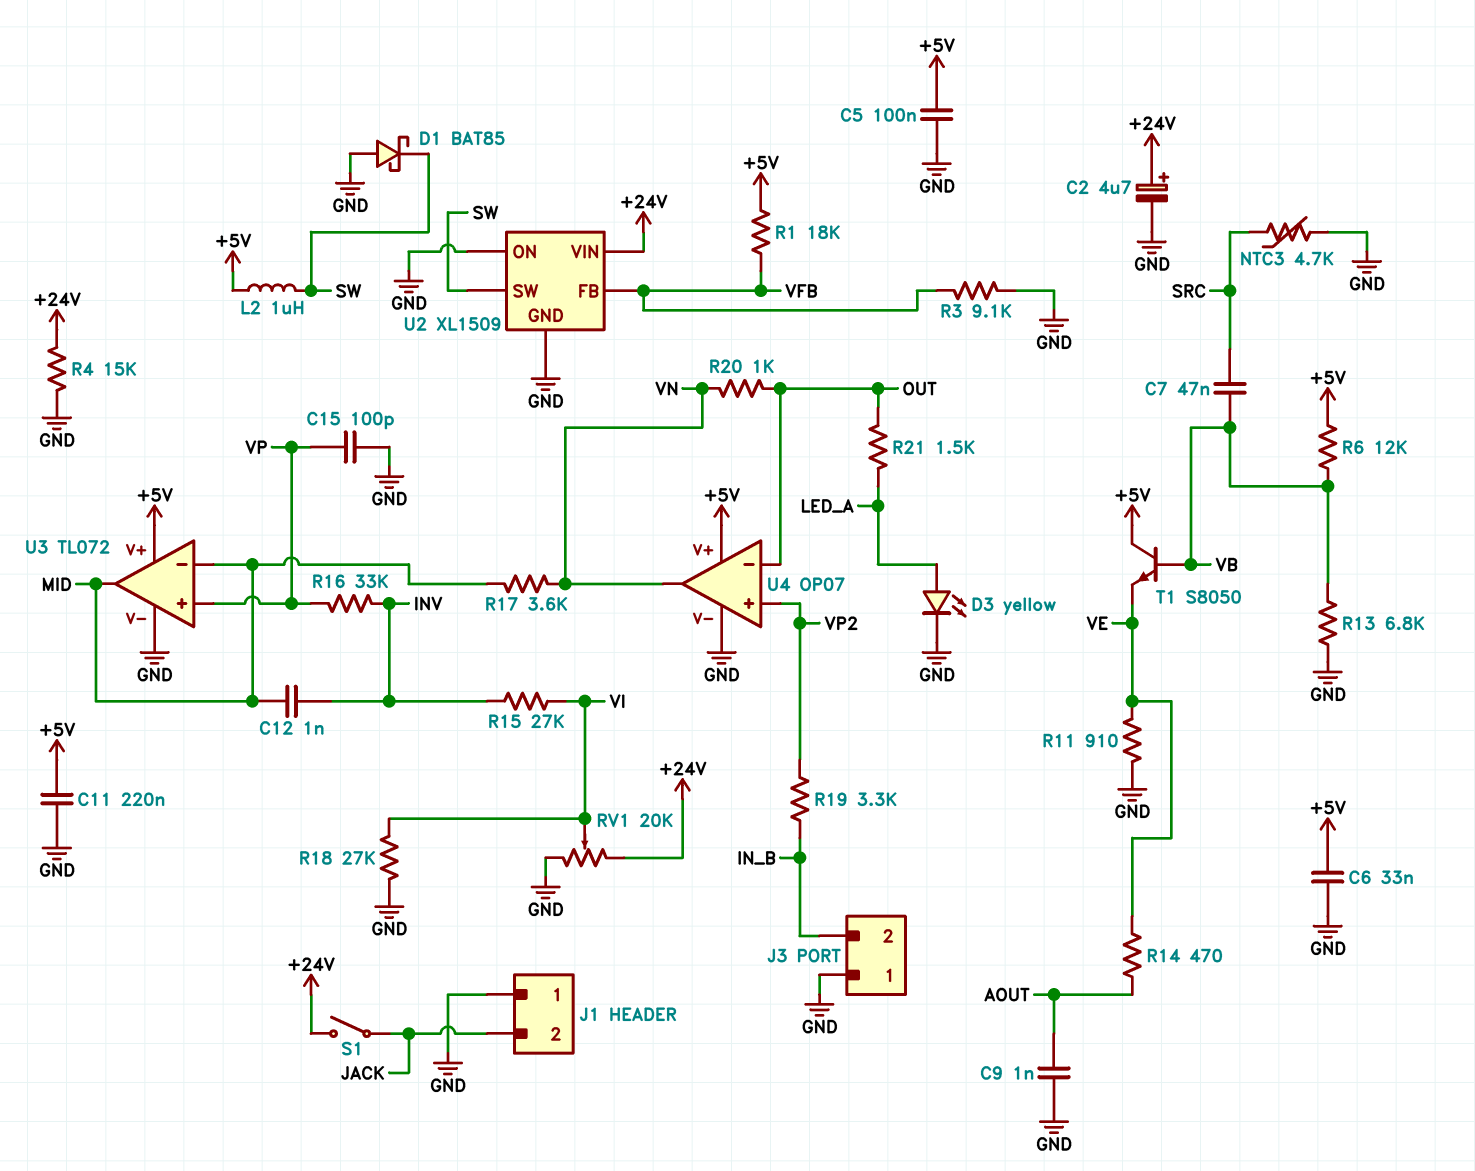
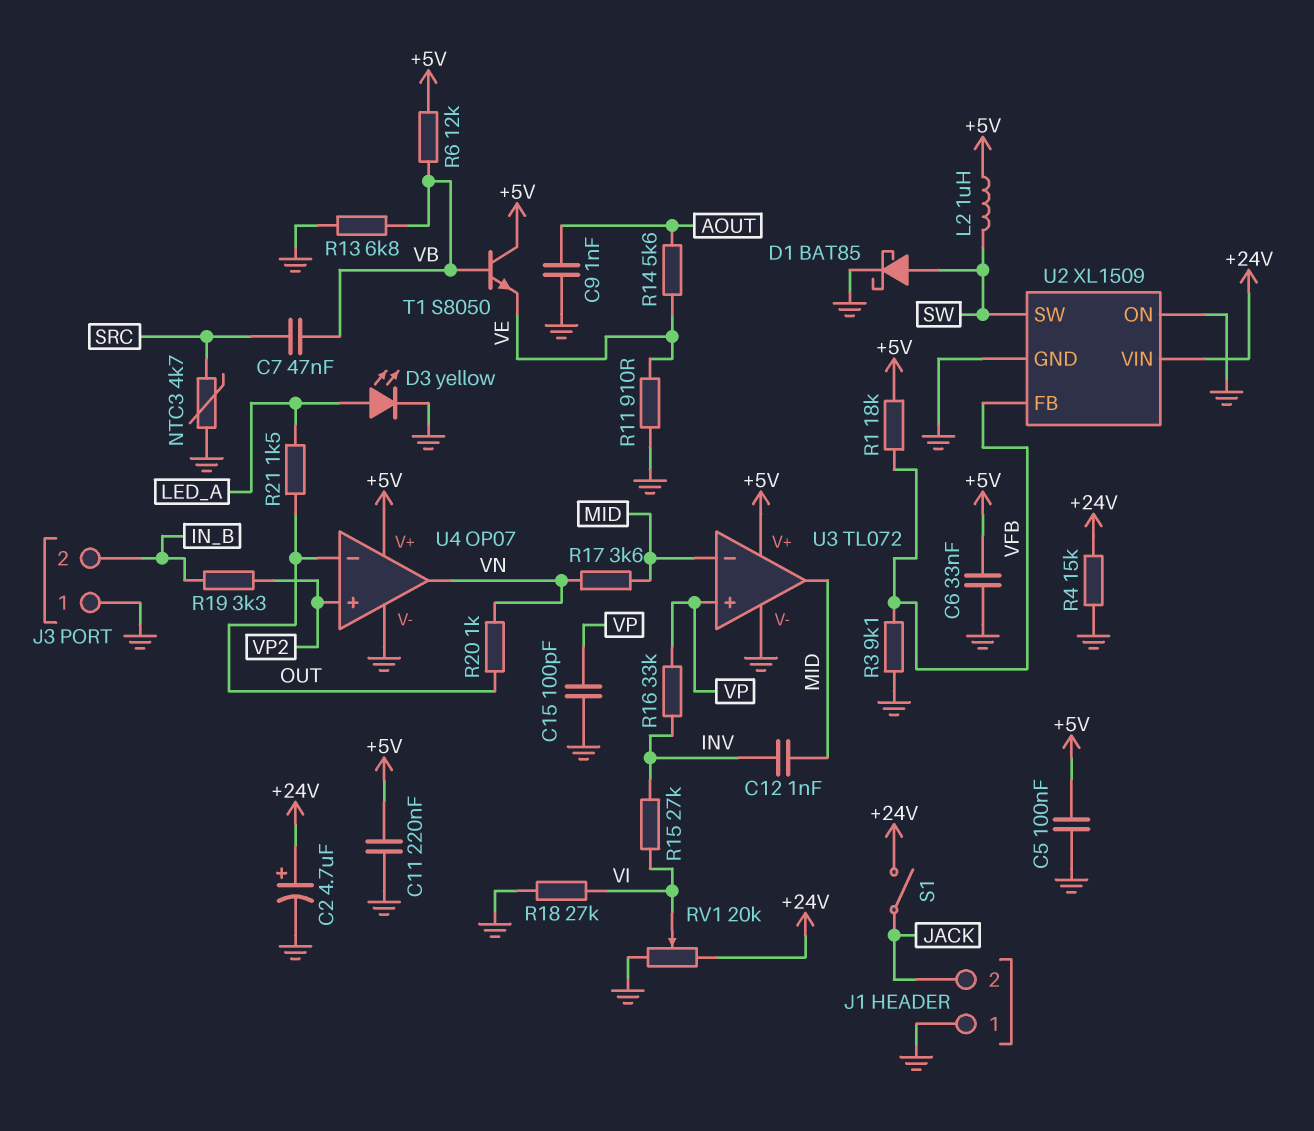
D1: schottky BAT85 (A GND, K SW) -> schottky BAT85 (A SW, K GND)
R14: 470 (AOUT, VE) -> 5.6k (AOUT, VE)

